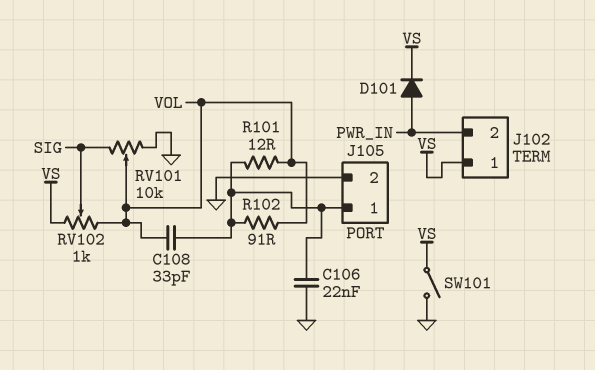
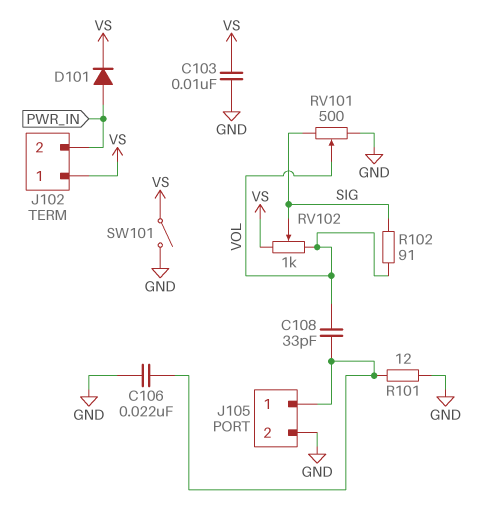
C103: none -> 10nF (GND, VS)
R101: 12 (J105/1, VOL) -> 12 (GND, J105/1)
R102: 91 (J105/1, VOL) -> 91 (SIG, VOL)
RV101: 10k (GND, SIG, wiper VOL) -> 500 (GND, SIG, wiper VOL)

